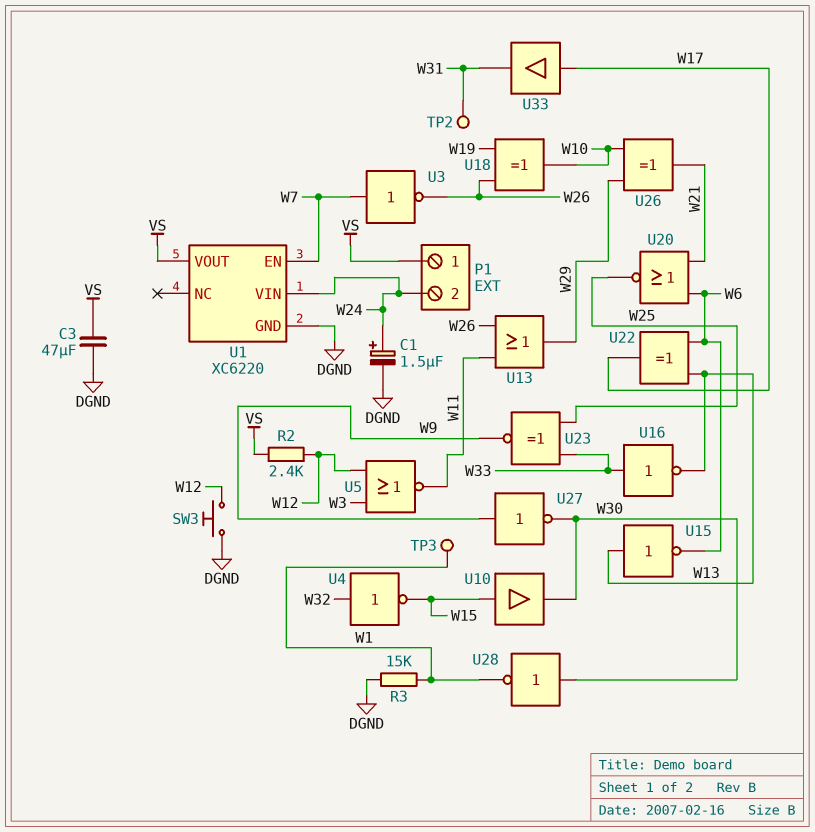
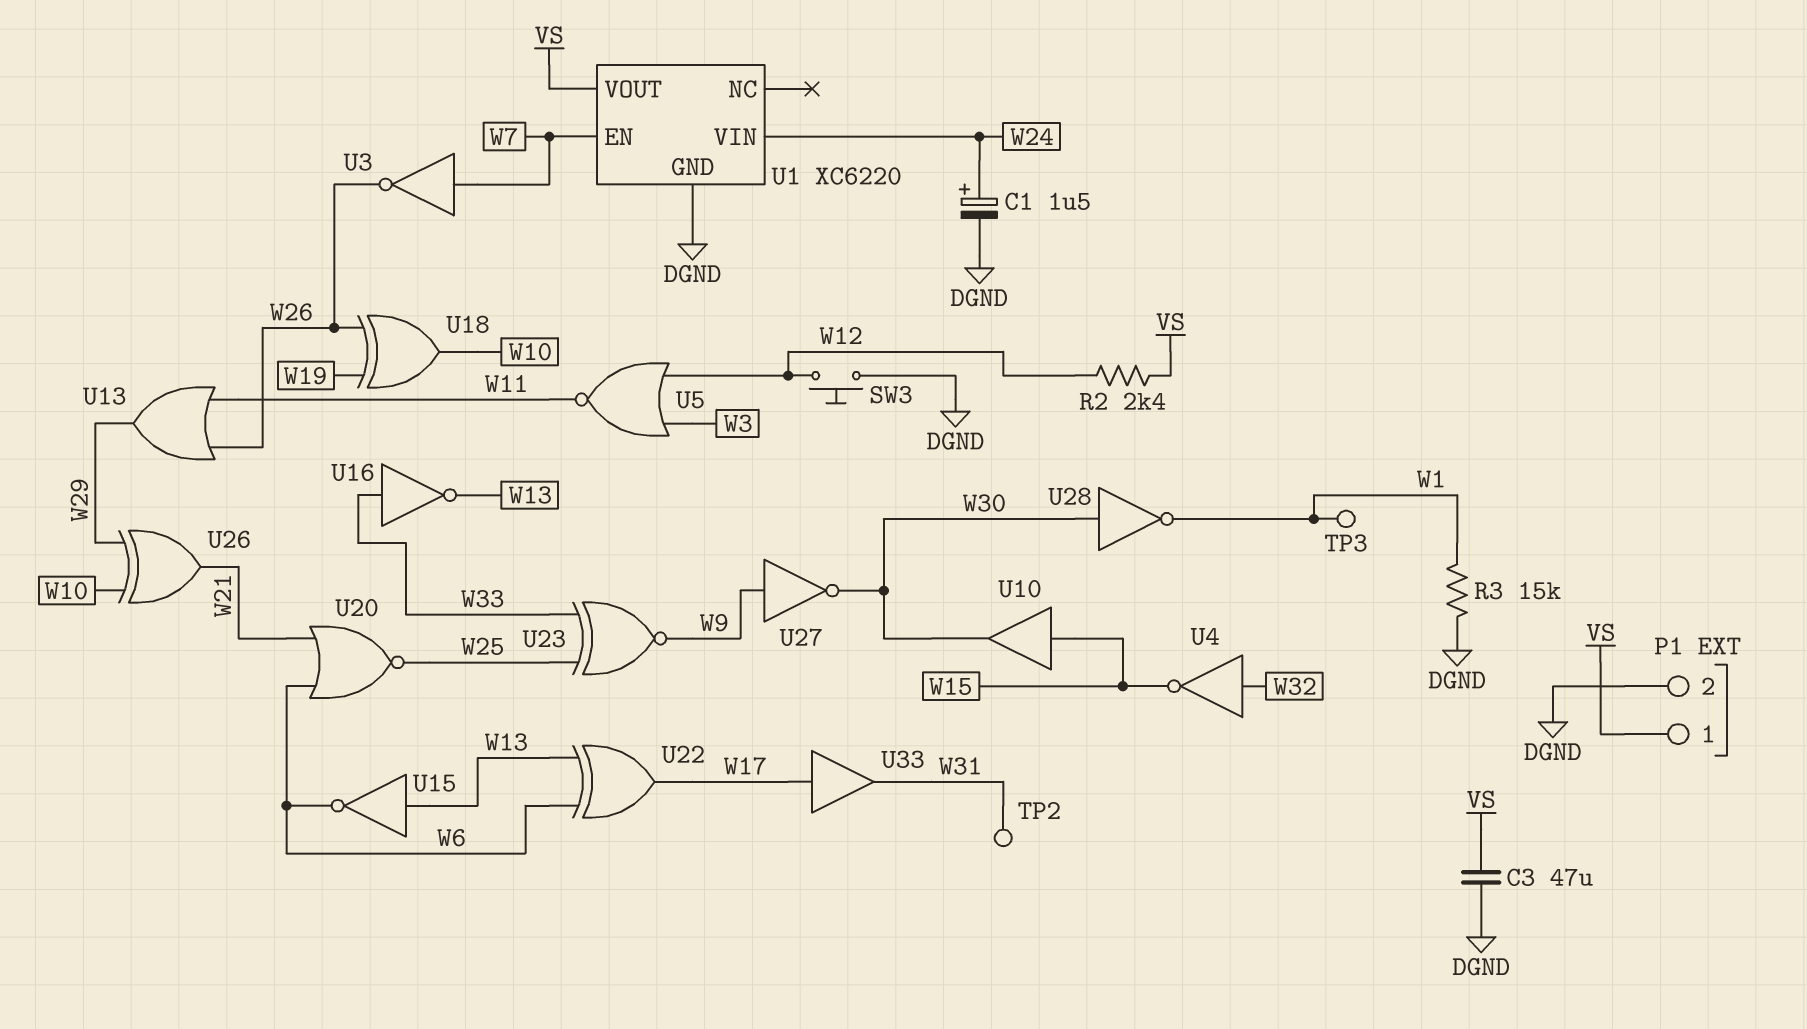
P1 pin 2: W24 -> DGND

